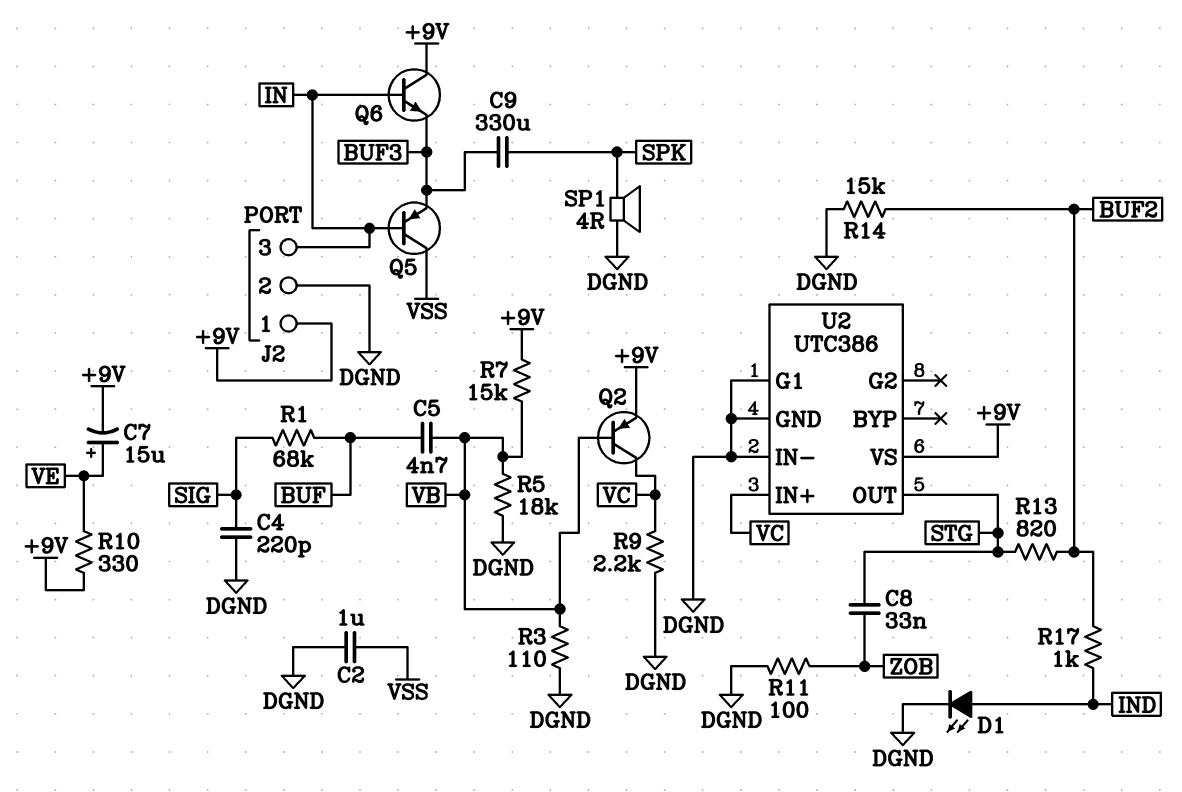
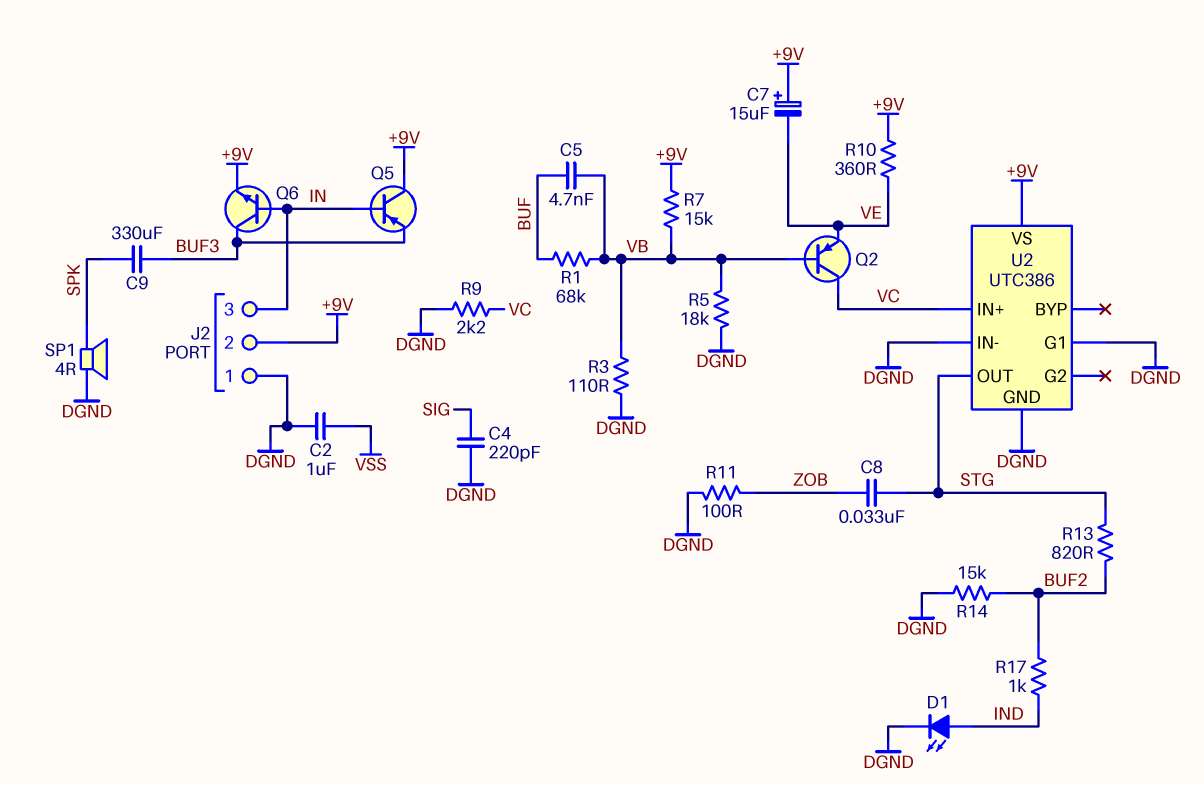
C7: 15uF (plus VE, minus +9V) -> 15uF (plus +9V, minus VE)
J2 pin 1: +9V -> DGND
J2 pin 2: DGND -> +9V
Q2: PNP (B VB, C VC, E +9V) -> PNP (B VB, C VC, E VE)
Q5: PNP (B IN, C VSS, E BUF3) -> PNP (B IN, C +9V, E BUF3)
Q6: NPN (B IN, C +9V, E BUF3) -> NPN (B IN, C BUF3, E +9V)
R1: 68k (BUF, SIG) -> 68k (BUF, VB)
R10: 330 (+9V, VE) -> 360 (+9V, VE)

